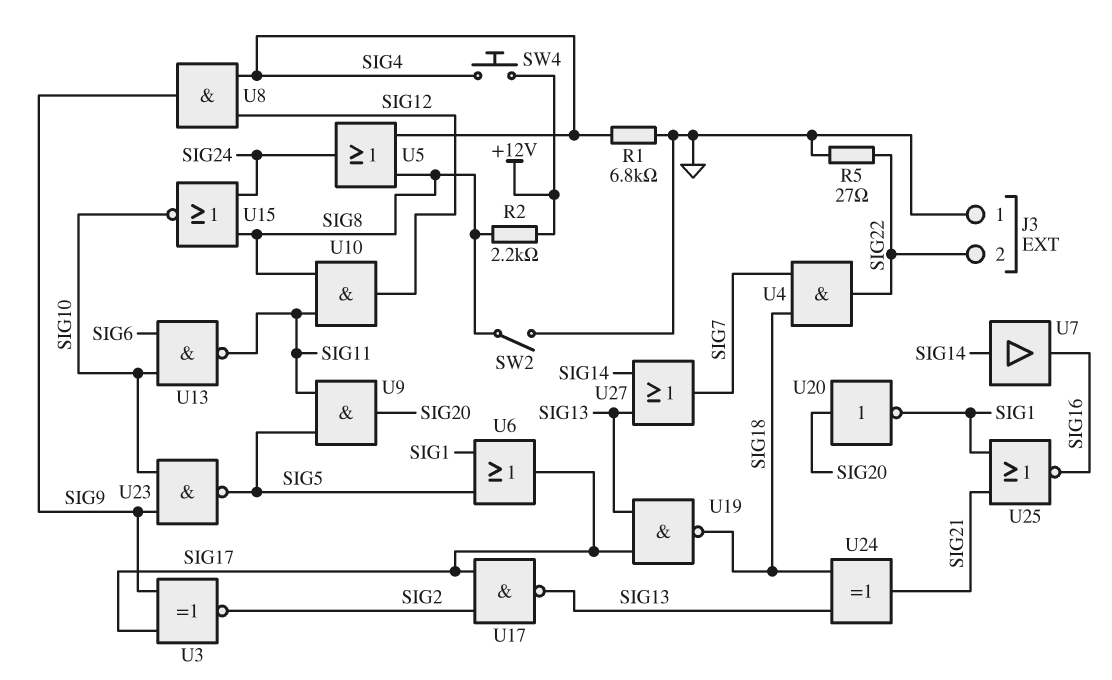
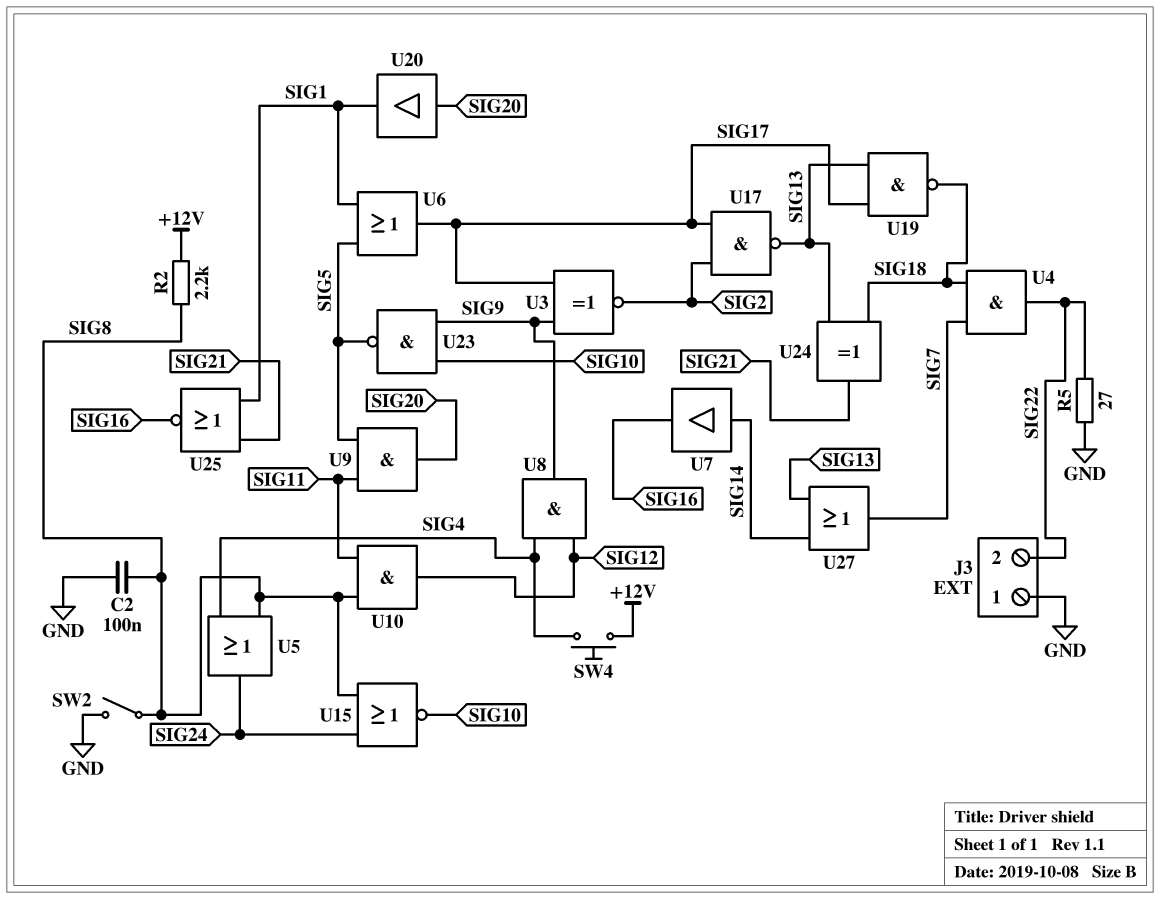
C2: none -> 100nF (GND, SIG8)
R1: 6.8k (GND, SIG4) -> none
U13: NAND (in SIG6, in SIG10, out SIG11) -> none
U20: NOT (in SIG20, out SIG1) -> buffer (in SIG20, out SIG1)

